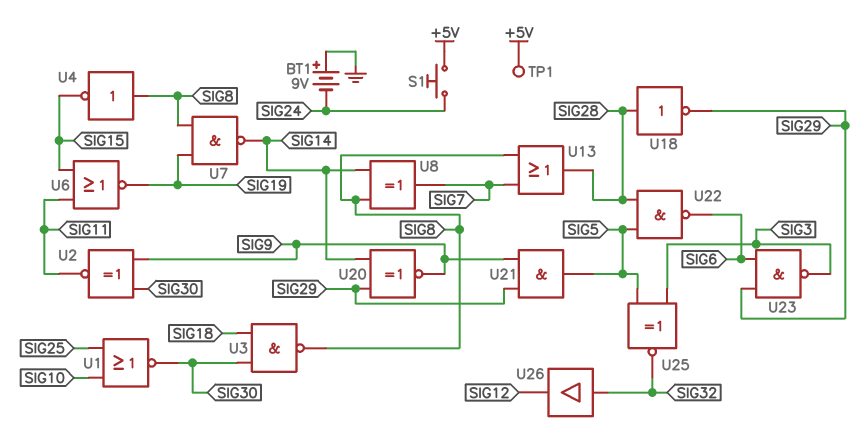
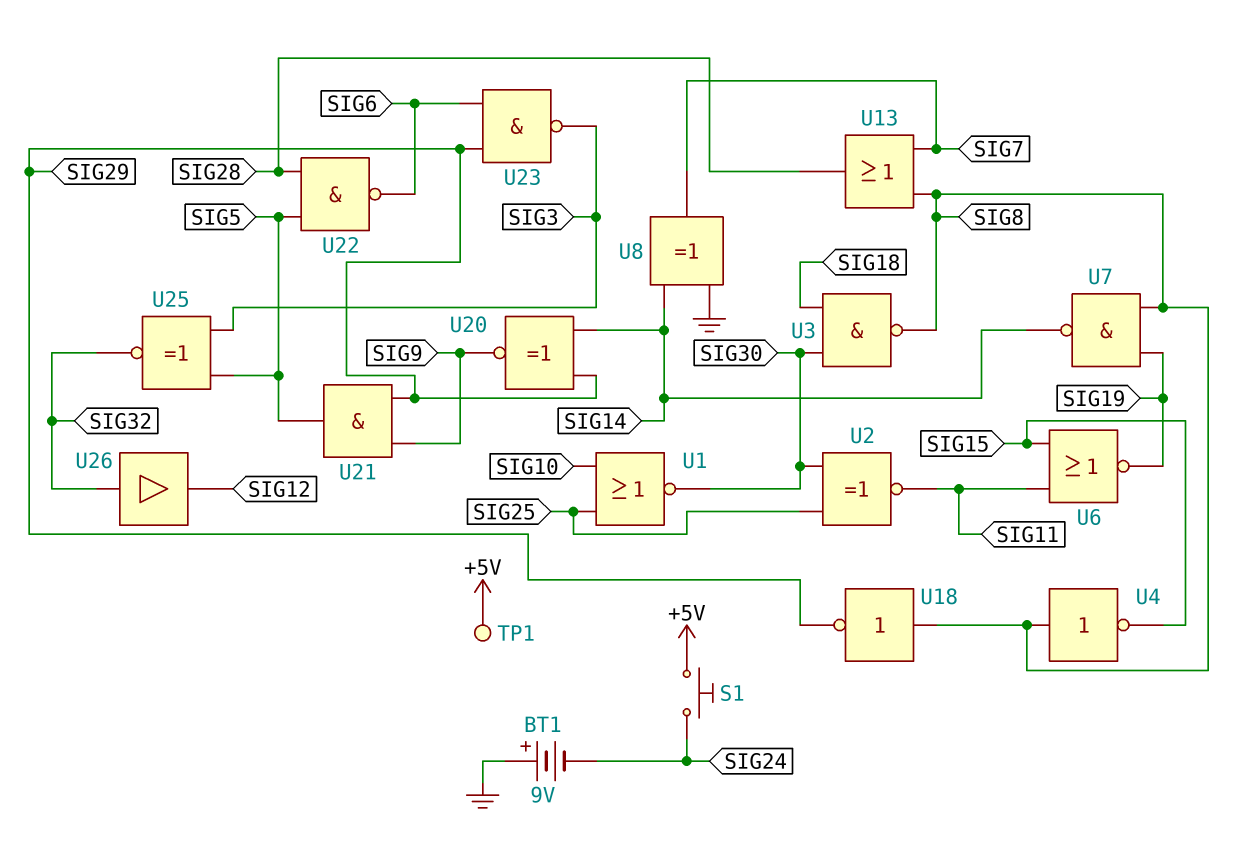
U2: XNOR (in SIG9, in SIG30, out SIG11) -> XNOR (in SIG25, in SIG30, out SIG11)
U8: XOR (in SIG8, in SIG14, out SIG7) -> XOR (in GND, in SIG14, out SIG7)
U18: NOT (in SIG28, out SIG29) -> NOT (in SIG8, out SIG29)

